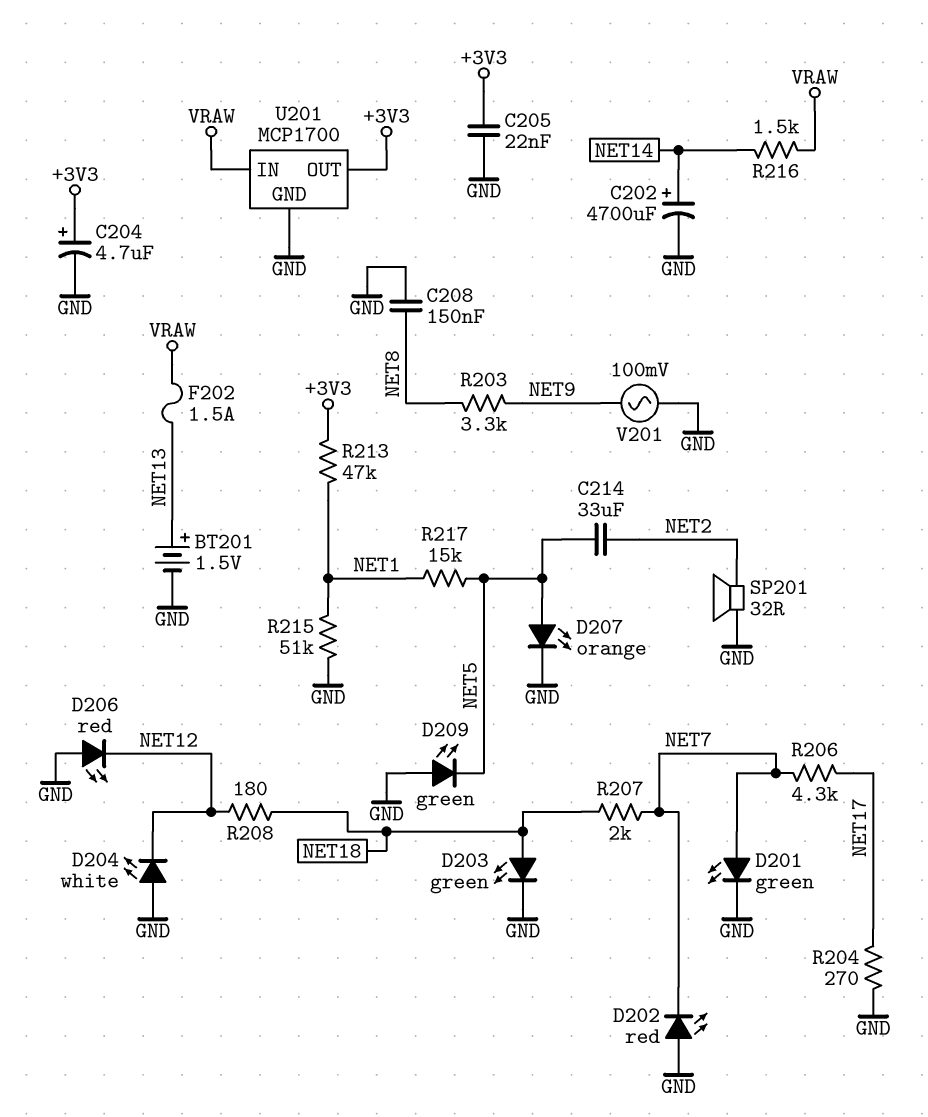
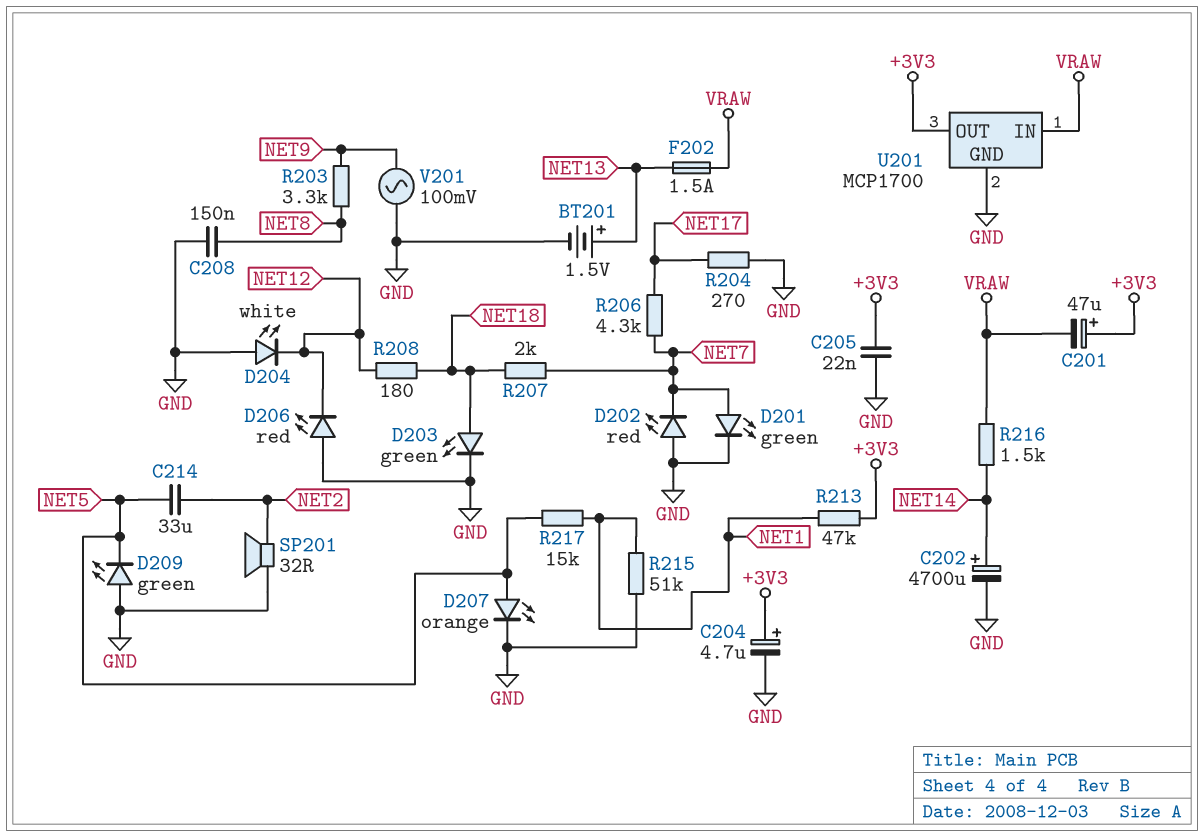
C201: none -> 47uF (plus +3V3, minus VRAW)

